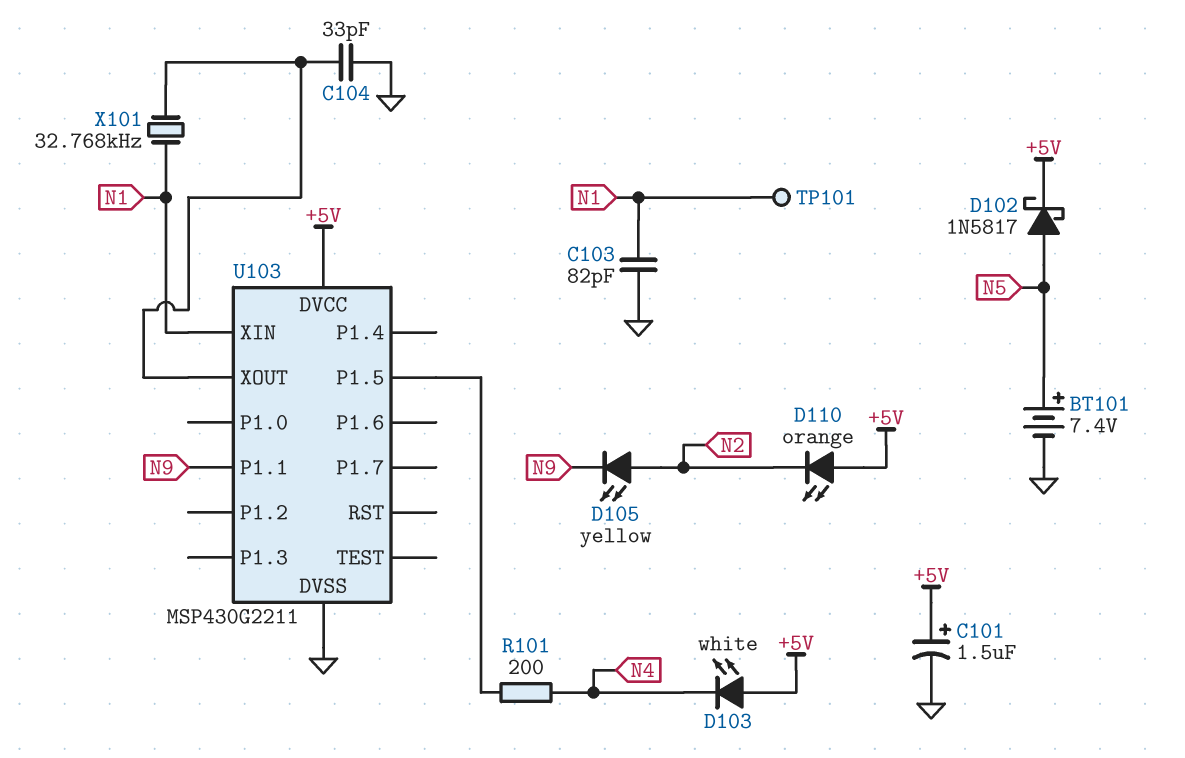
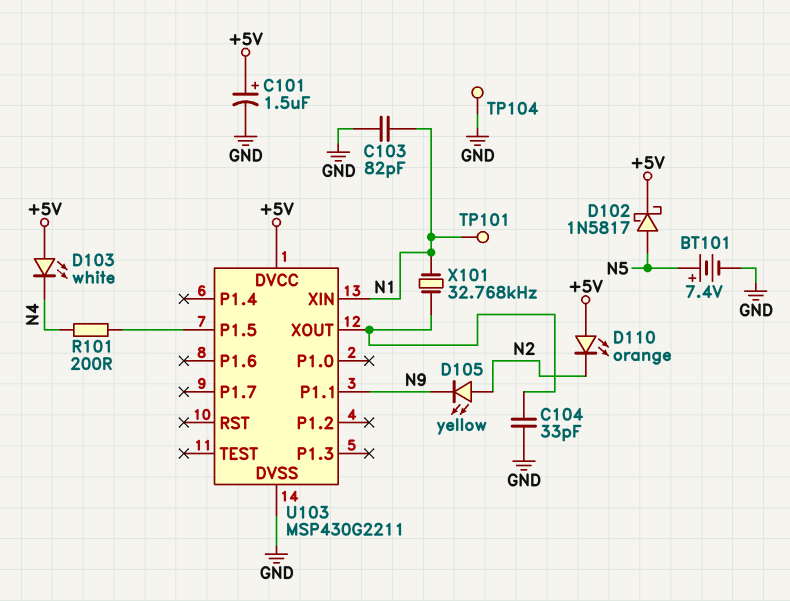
TP104: none -> test point (GND)

